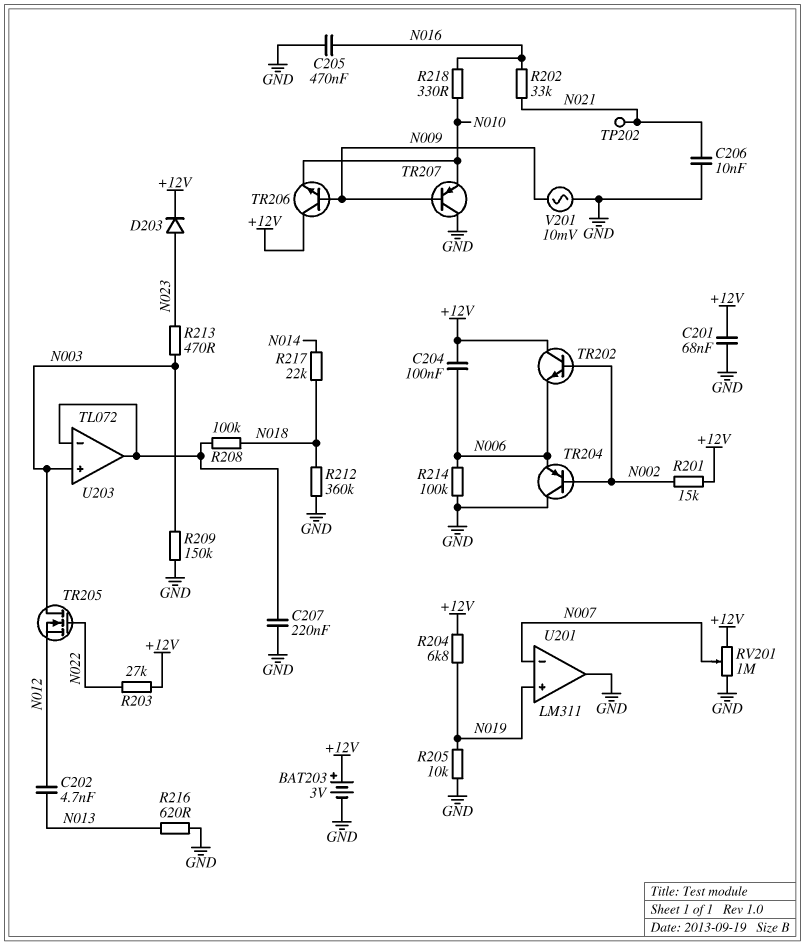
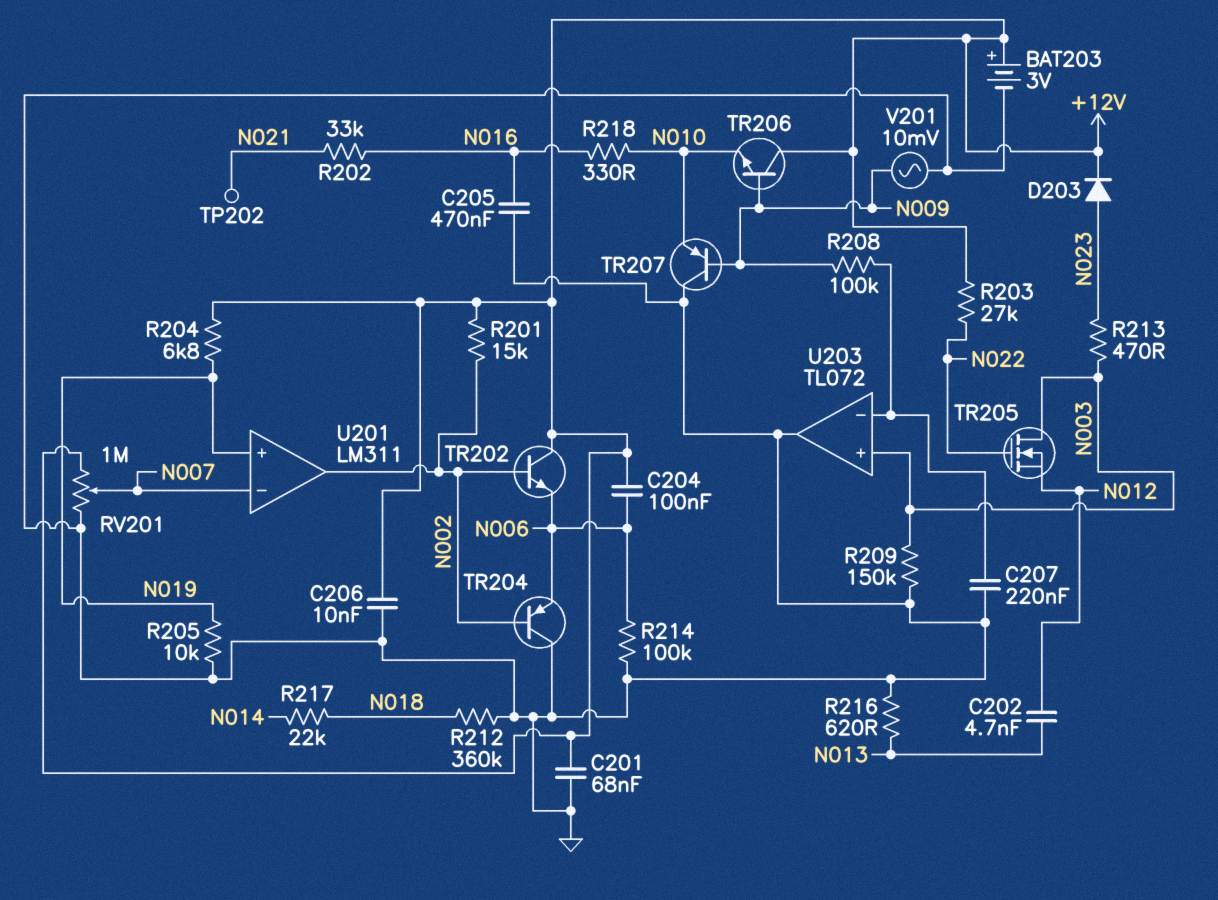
C206: 10nF (GND, N021) -> 10nF (+12V, GND)
R208: 100k (N018, U203/in-) -> 100k (N009, U203/in-)
U201 pin out: GND -> N002
U203 pin out: U203/in- -> GND

